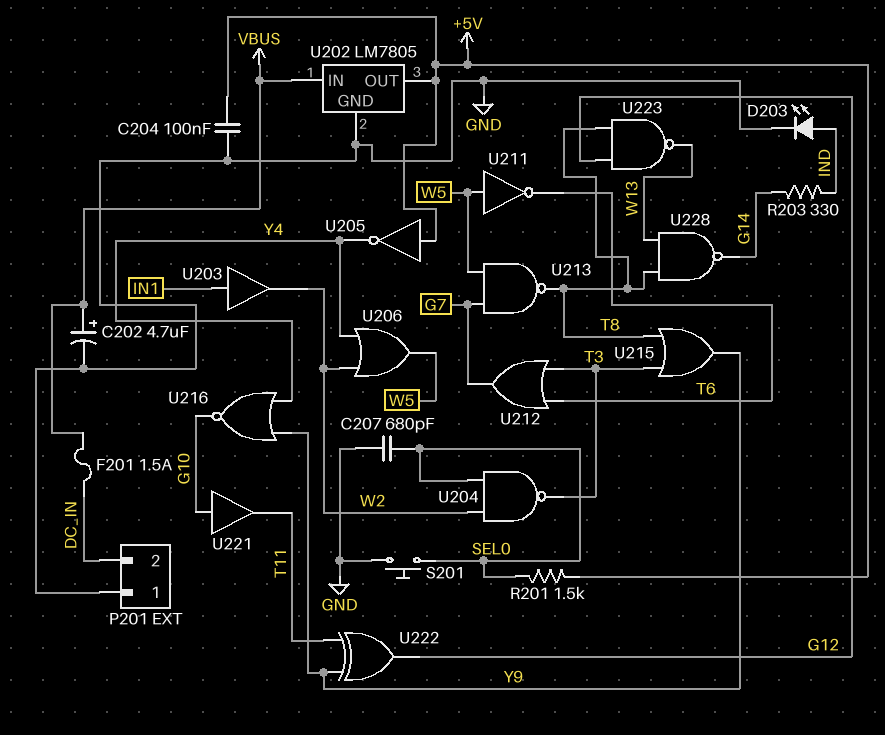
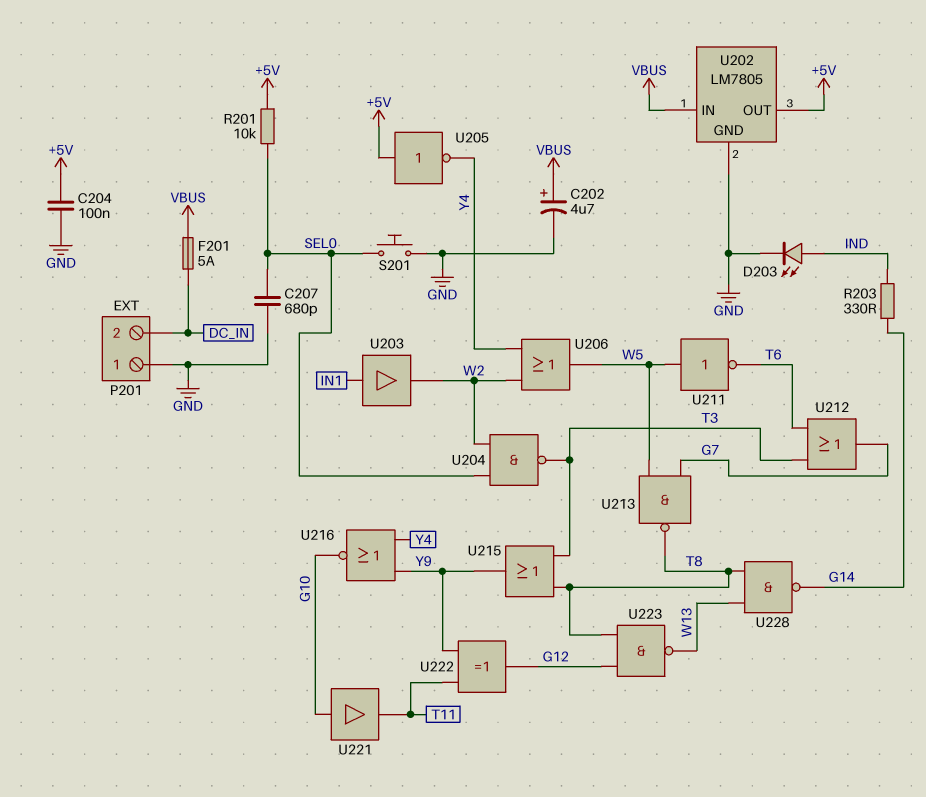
F201: 1.5A (DC_IN, VBUS) -> 5A (DC_IN, VBUS)
R201: 1.5k (+5V, SEL0) -> 10k (+5V, SEL0)

